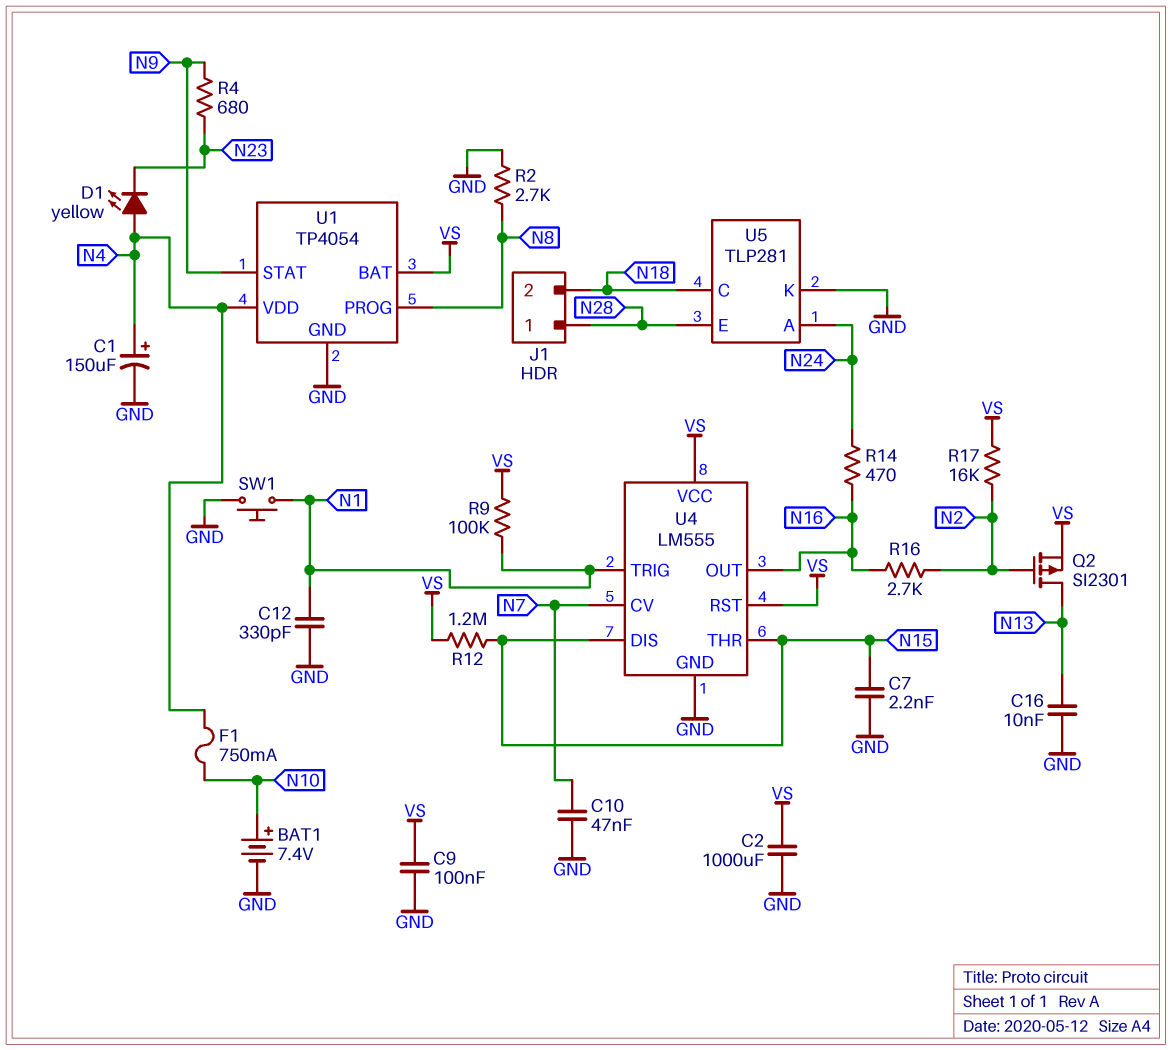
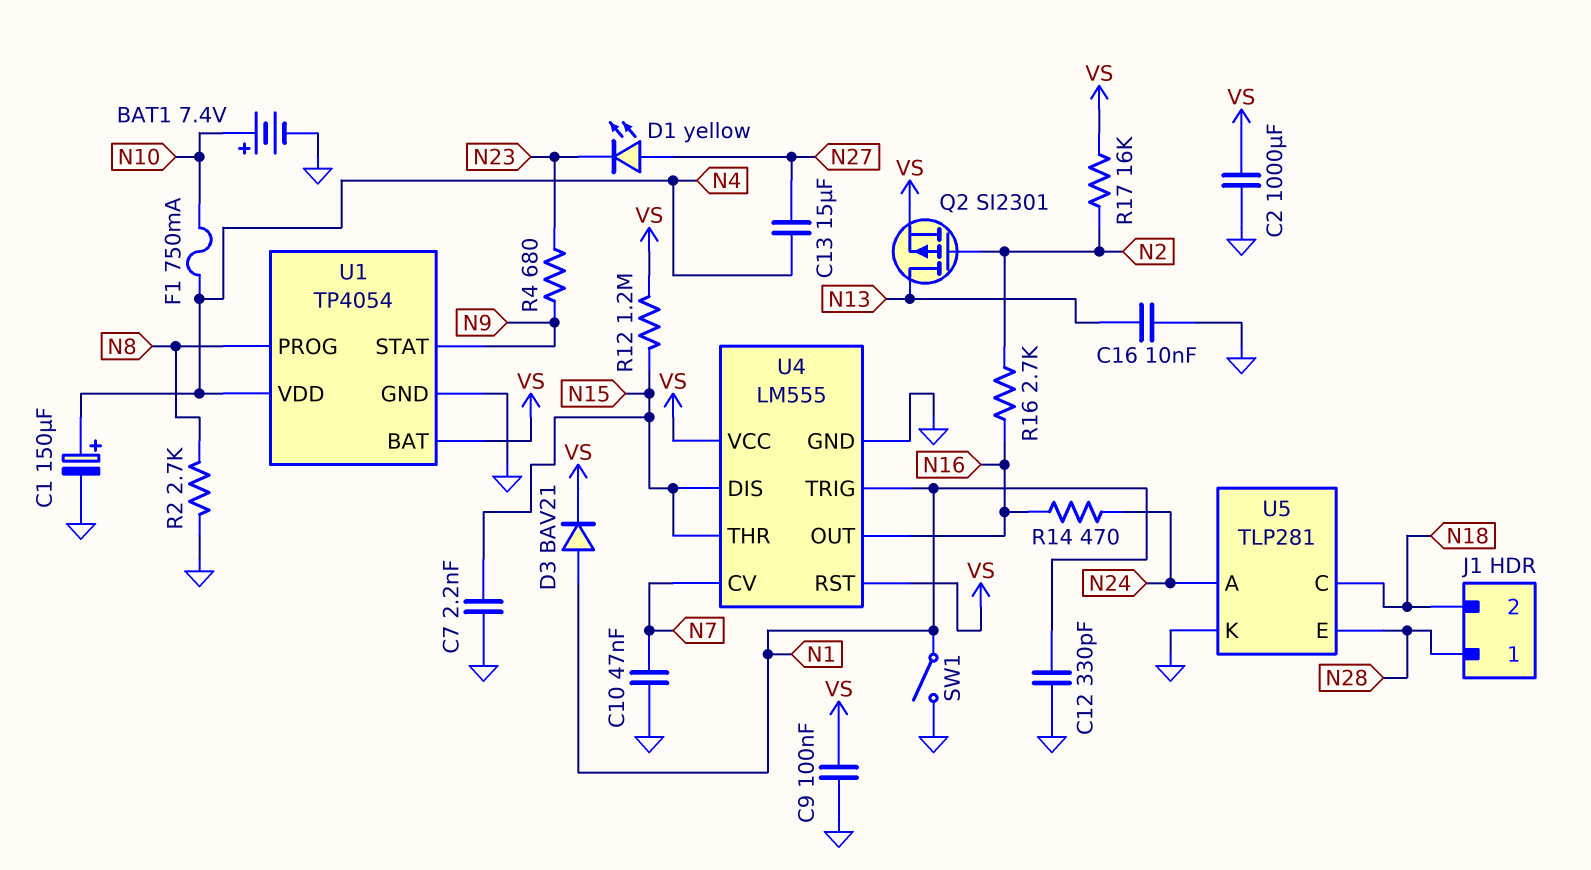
C13: none -> 15uF (N4, N27)
D1: LED yellow (A N4, K N23) -> LED yellow (A N27, K N23)
D3: none -> diode BAV21 (A N1, K VS)
R9: 100k (N1, VS) -> none
SW1: button (GND, N1) -> switch (GND, N1)

